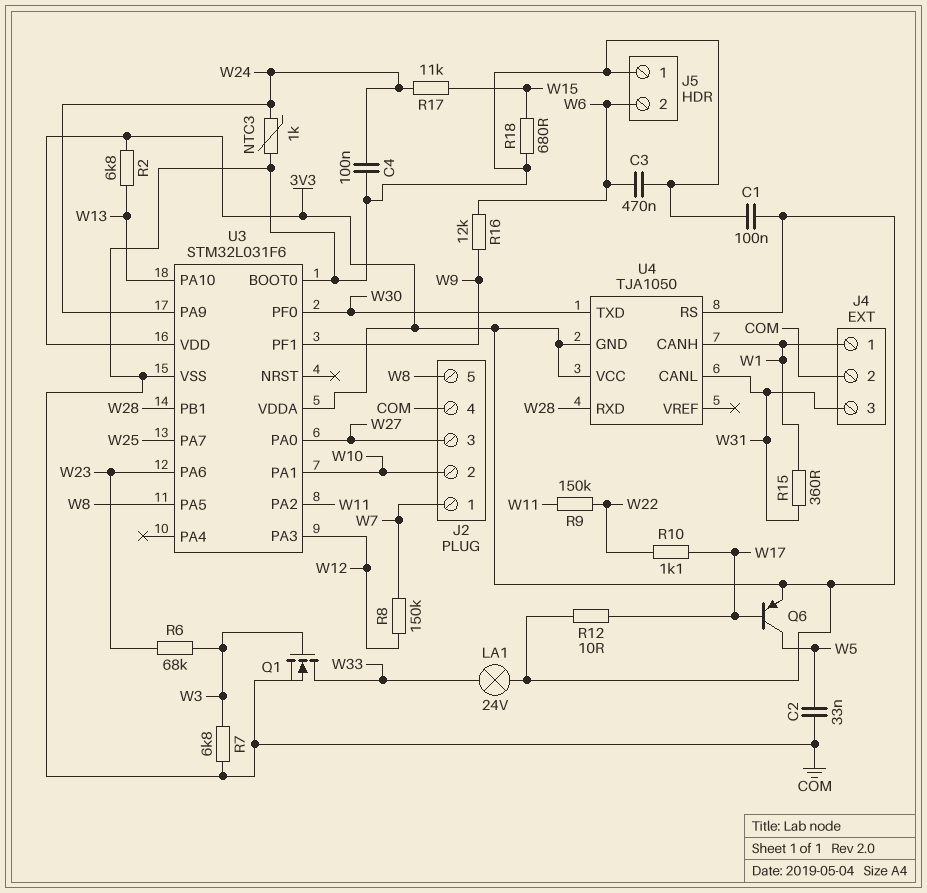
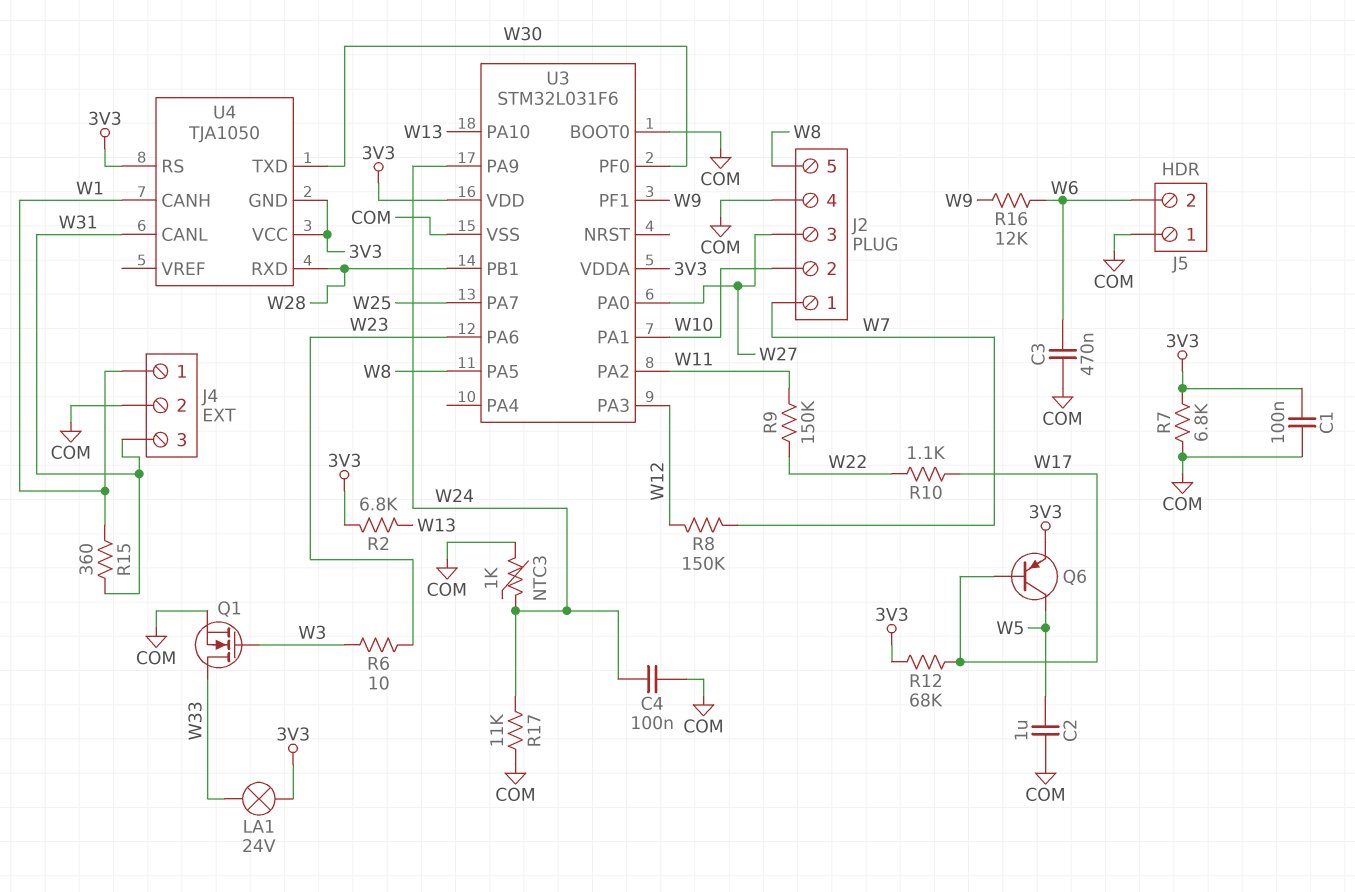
C2: 33nF (COM, W5) -> 1uF (COM, W5)
R6: 68k (W3, W23) -> 10 (W3, W23)
R7: 6.8k (COM, W3) -> 6.8k (3V3, COM)
R12: 10 (3V3, W17) -> 68k (3V3, W17)
R17: 11k (W15, W24) -> 11k (COM, W24)
R18: 680 (COM, W15) -> none

